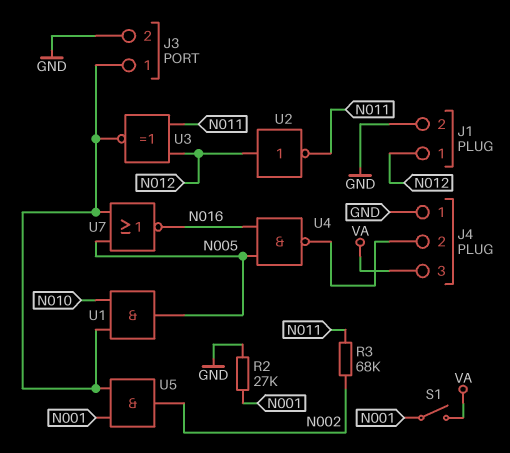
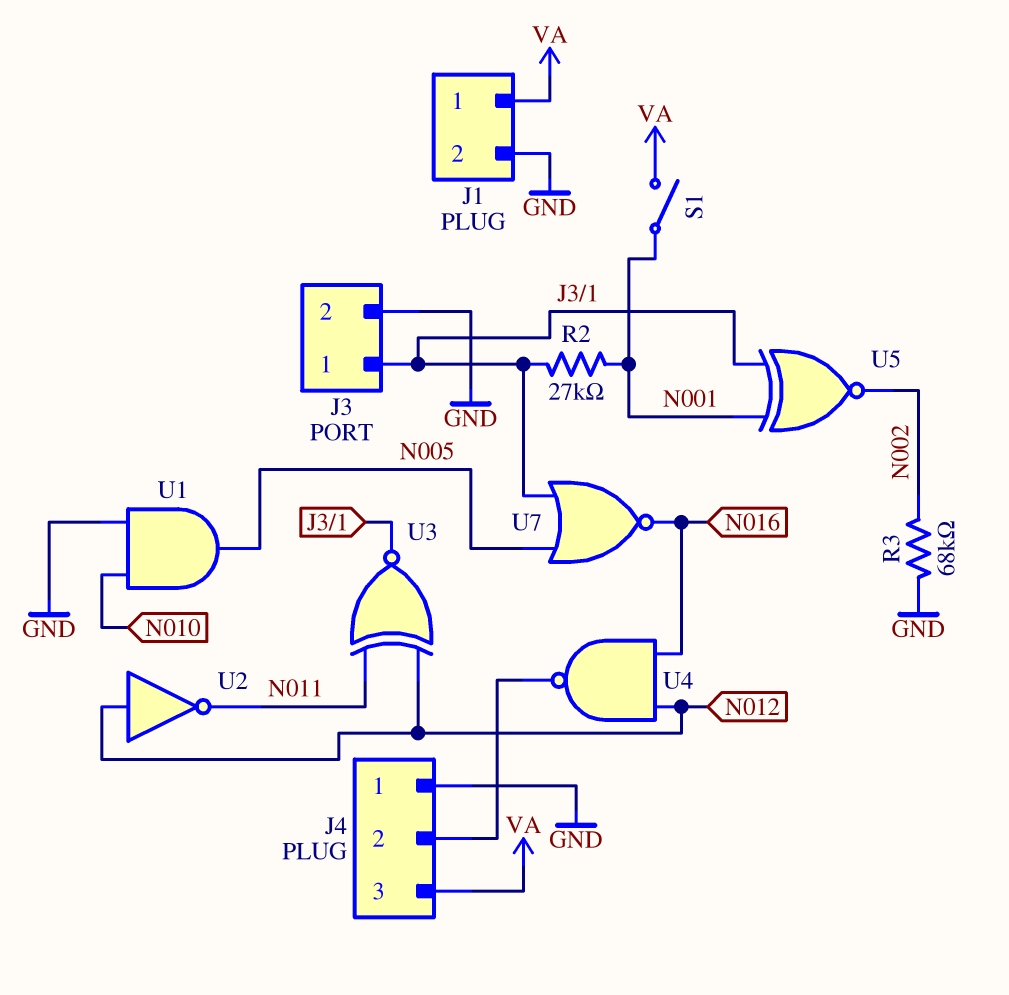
J1 pin 1: N012 -> VA
R2: 27k (GND, N001) -> 27k (J3/1, N001)
R3: 68k (N002, N011) -> 68k (GND, N002)
U1: AND (in J3/1, in N010, out N005) -> AND (in GND, in N010, out N005)
U4: NAND (in N005, in N016, out J4/2) -> NAND (in N012, in N016, out J4/2)
U5: AND (in J3/1, in N001, out N002) -> XNOR (in J3/1, in N001, out N002)

